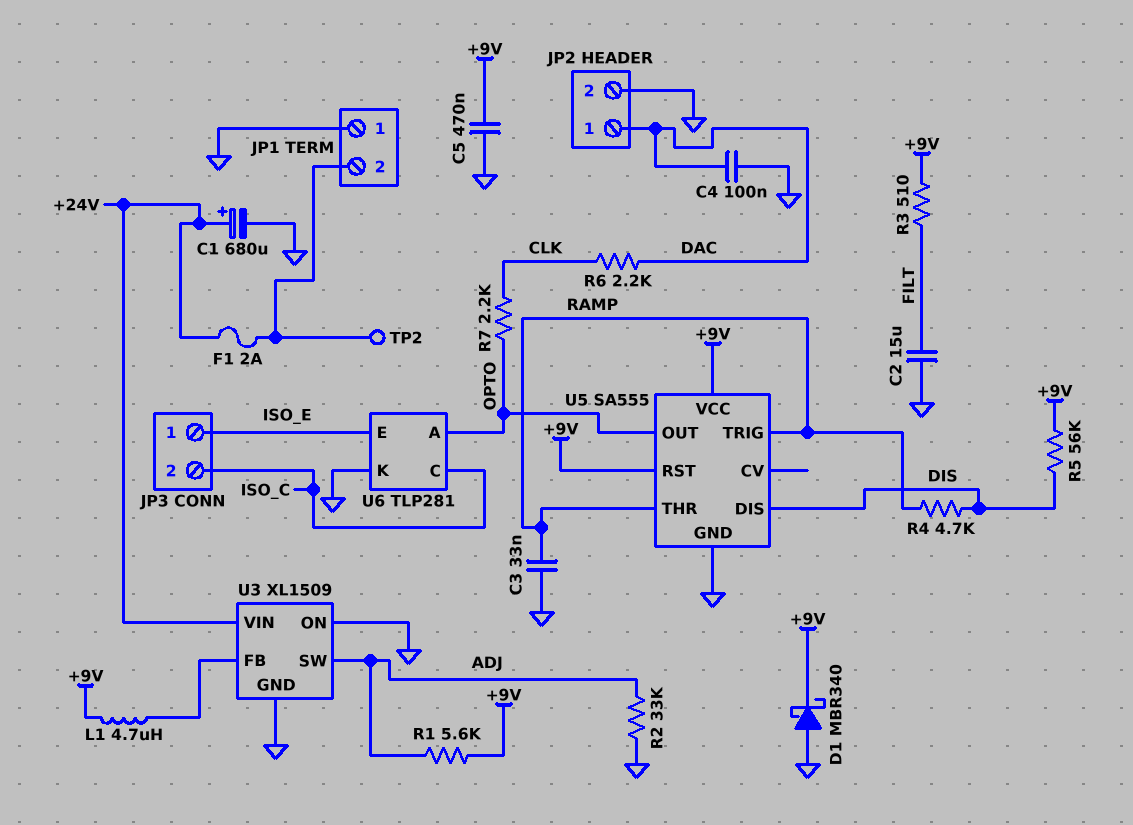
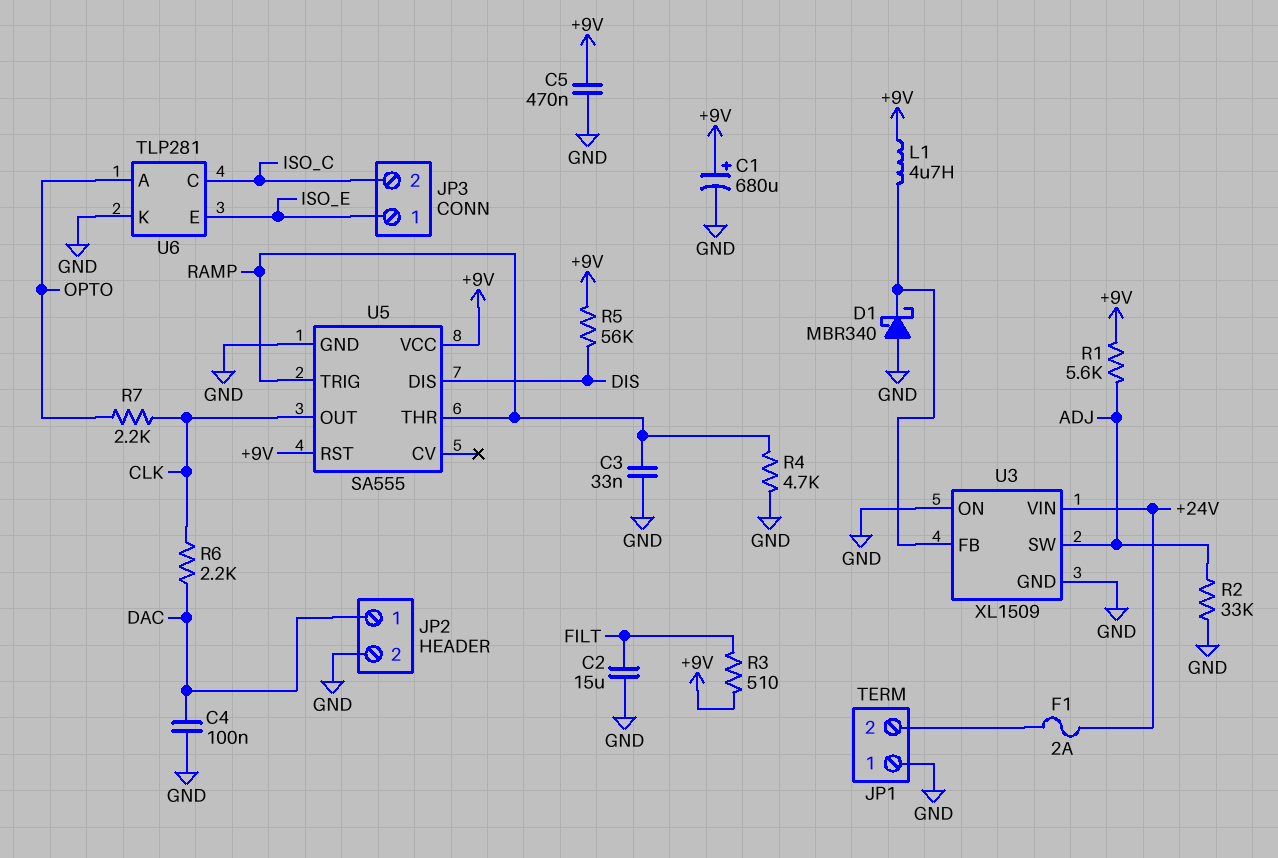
C1: 680uF (plus +24V, minus GND) -> 680uF (plus +9V, minus GND)
D1: schottky MBR340 (A GND, K +9V) -> schottky MBR340 (A GND, K U3/FB)
R4: 4.7k (DIS, RAMP) -> 4.7k (GND, RAMP)
TP2: test point (JP1/2) -> none
U5 pin OUT: OPTO -> CLK

